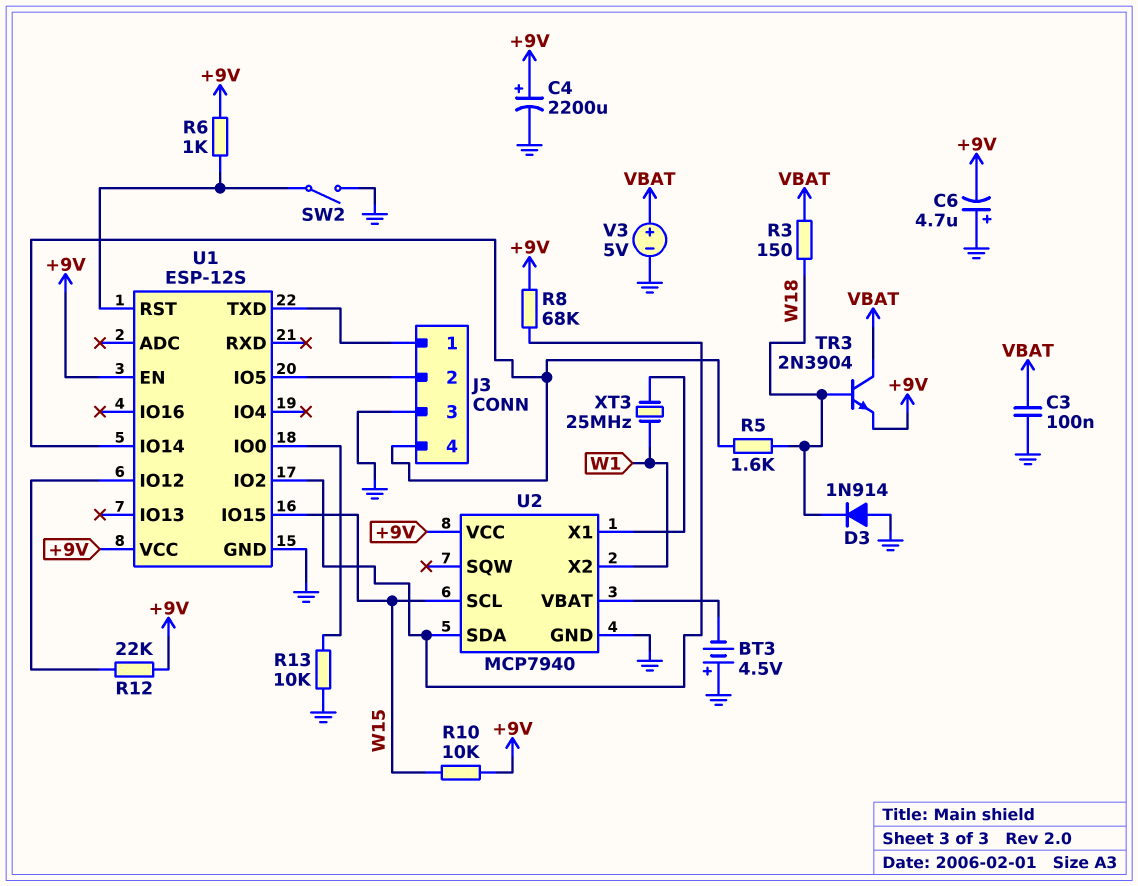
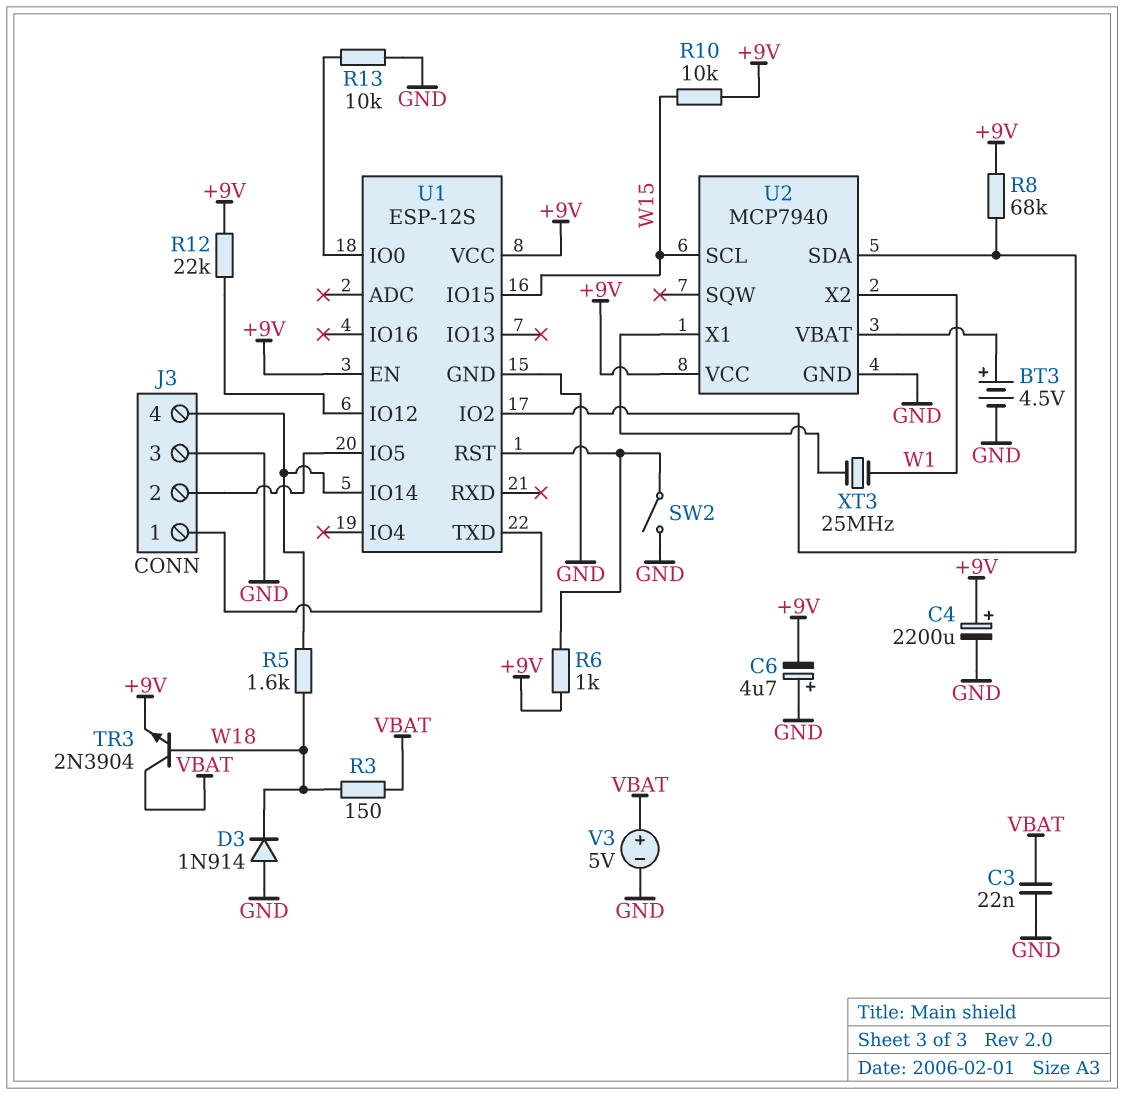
BT3: 4.5V (plus GND, minus U2/VBAT) -> 4.5V (plus U2/VBAT, minus GND)
C3: 100nF (GND, VBAT) -> 22nF (GND, VBAT)

